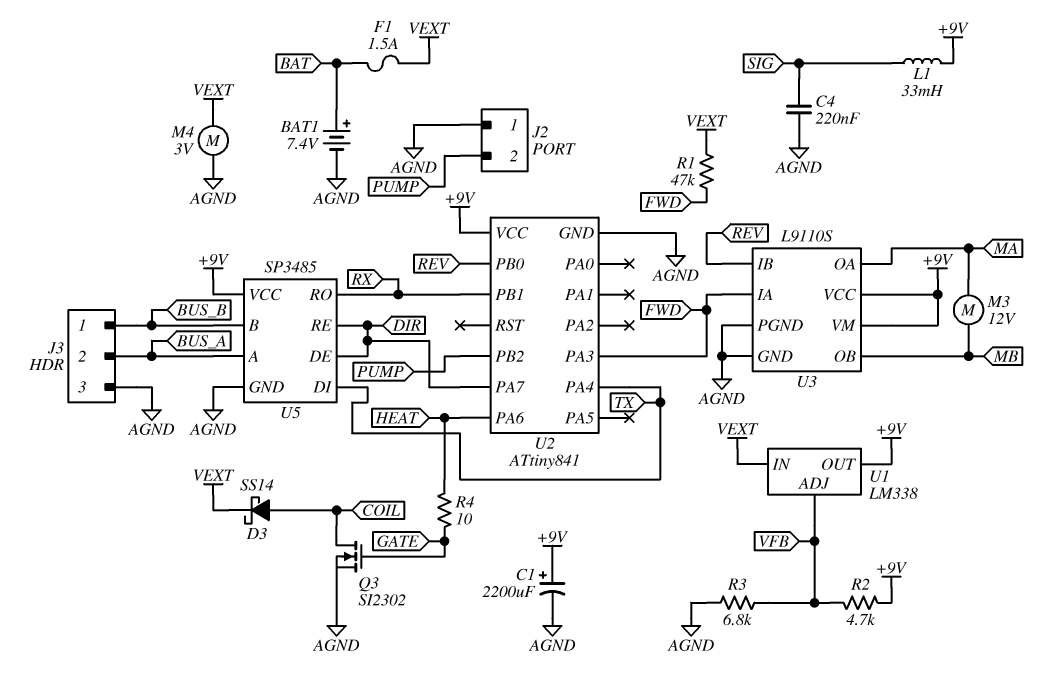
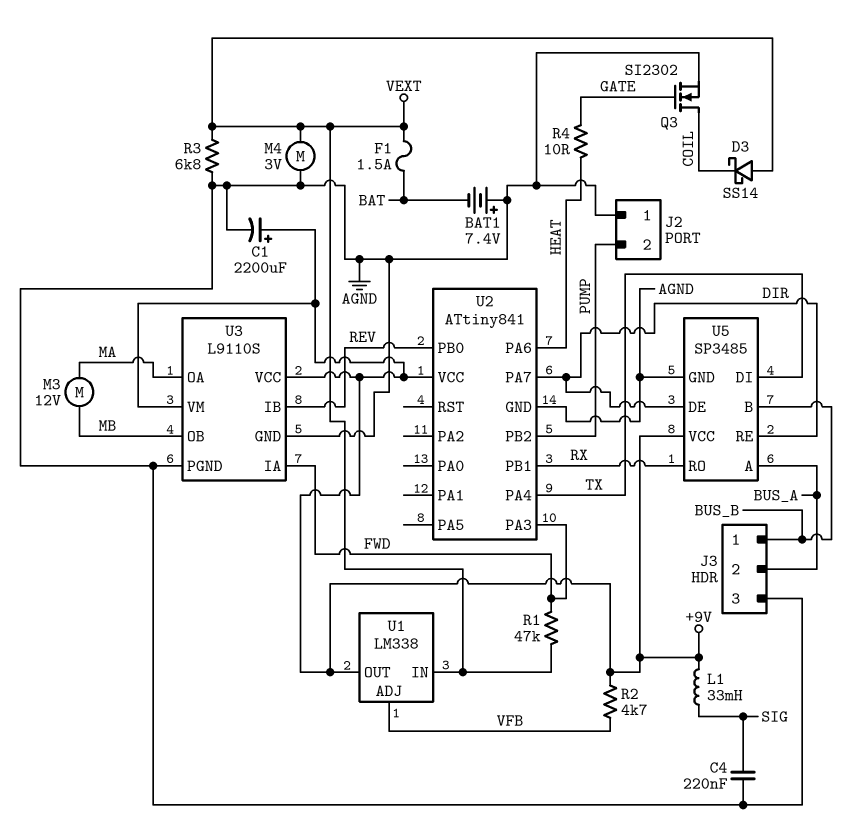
BAT1: 7.4V (plus BAT, minus AGND) -> 7.4V (plus AGND, minus BAT)
D3: schottky SS14 (A COIL, K VEXT) -> schottky SS14 (A VEXT, K COIL)
R3: 6.8k (AGND, VFB) -> 6.8k (AGND, VEXT)

